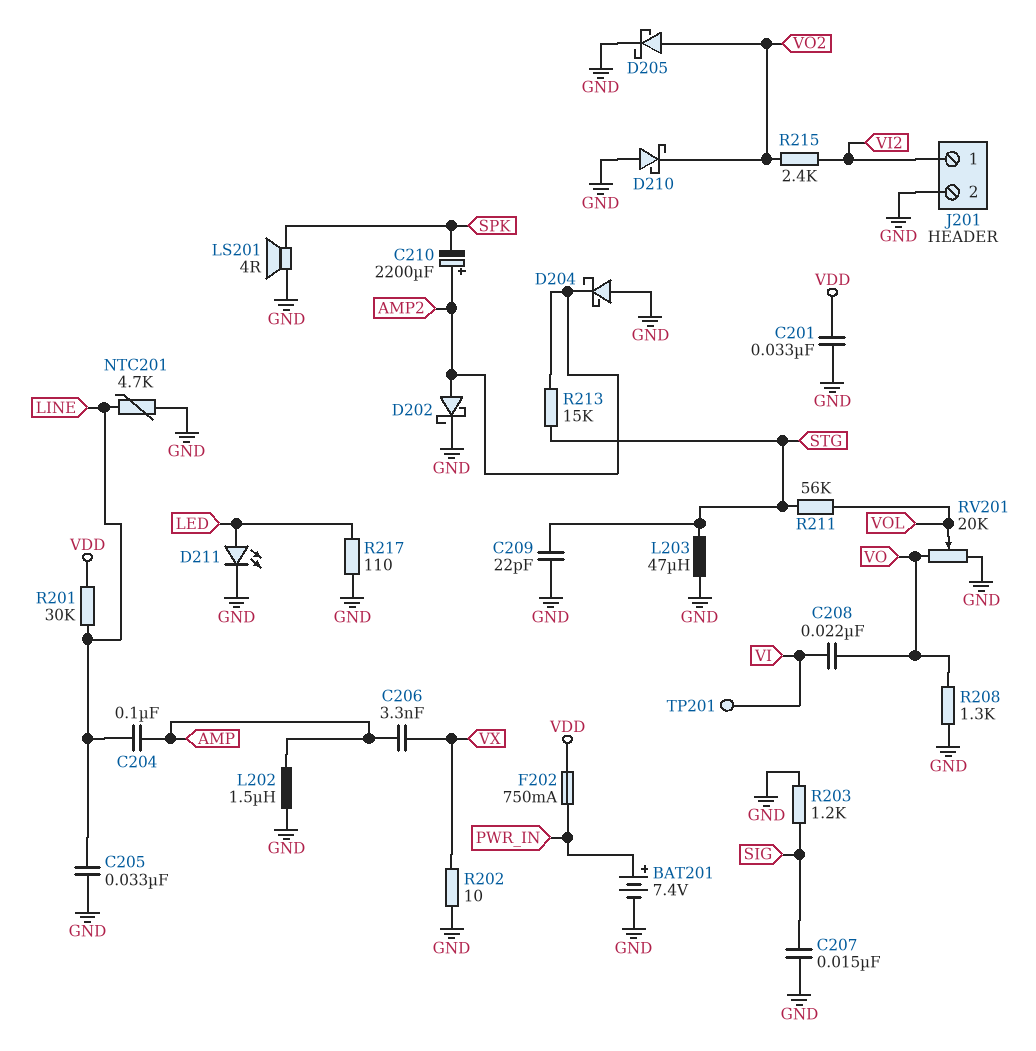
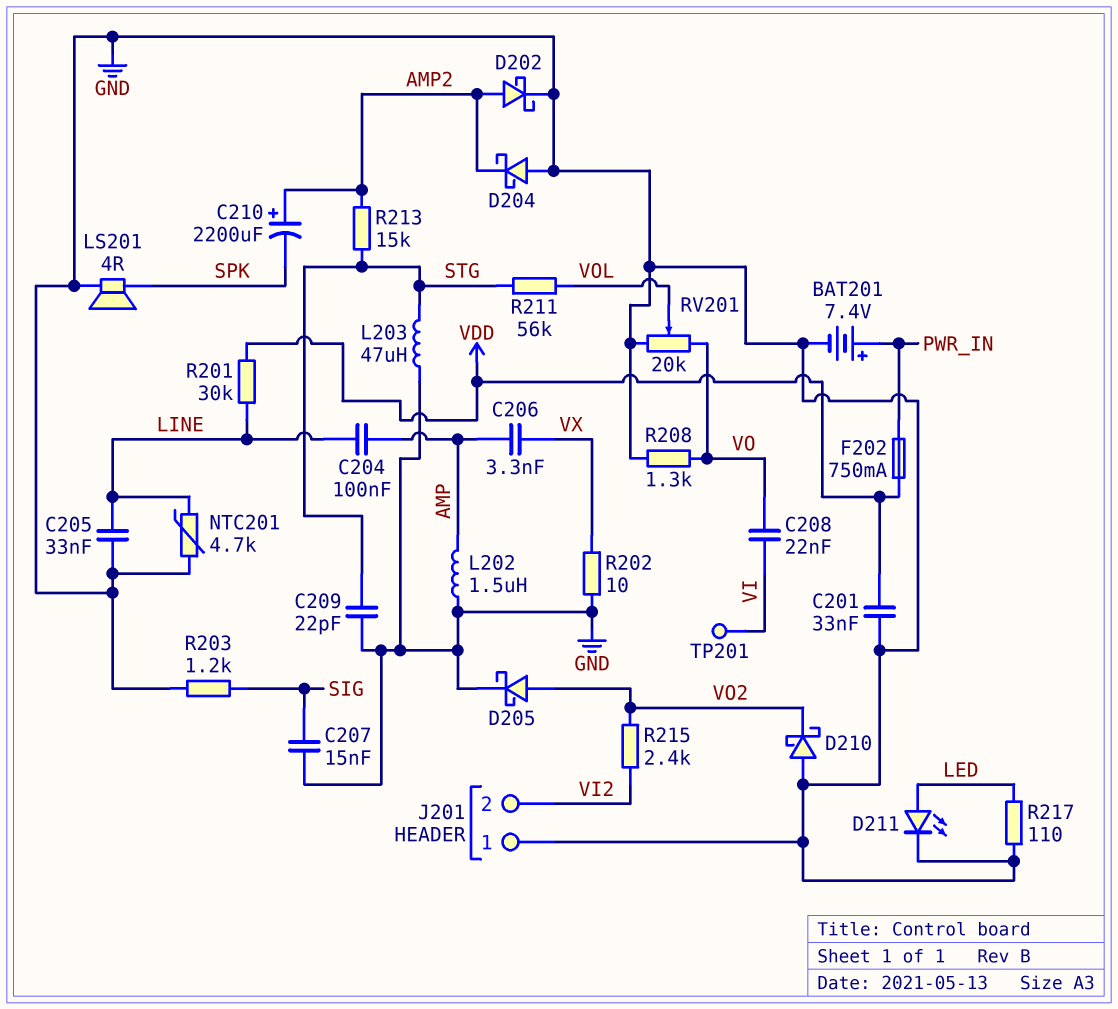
J201 pin 1: VI2 -> GND
J201 pin 2: GND -> VI2

